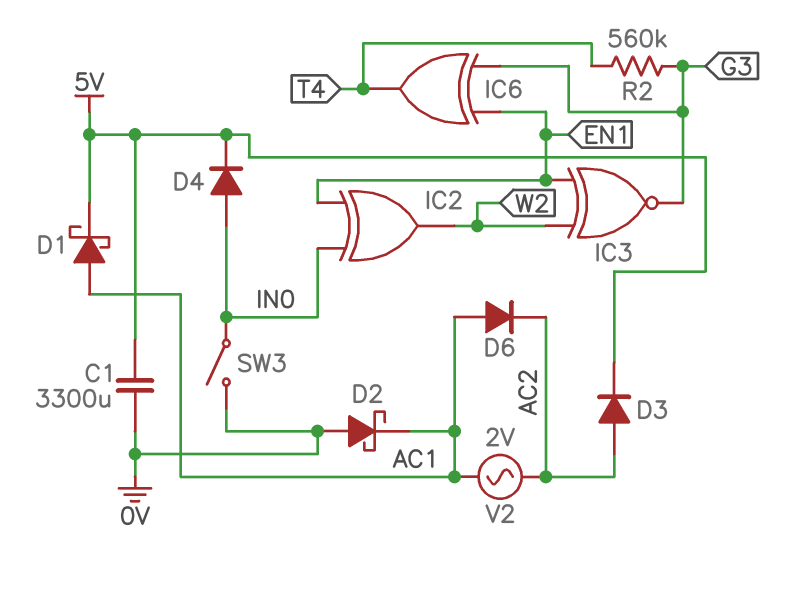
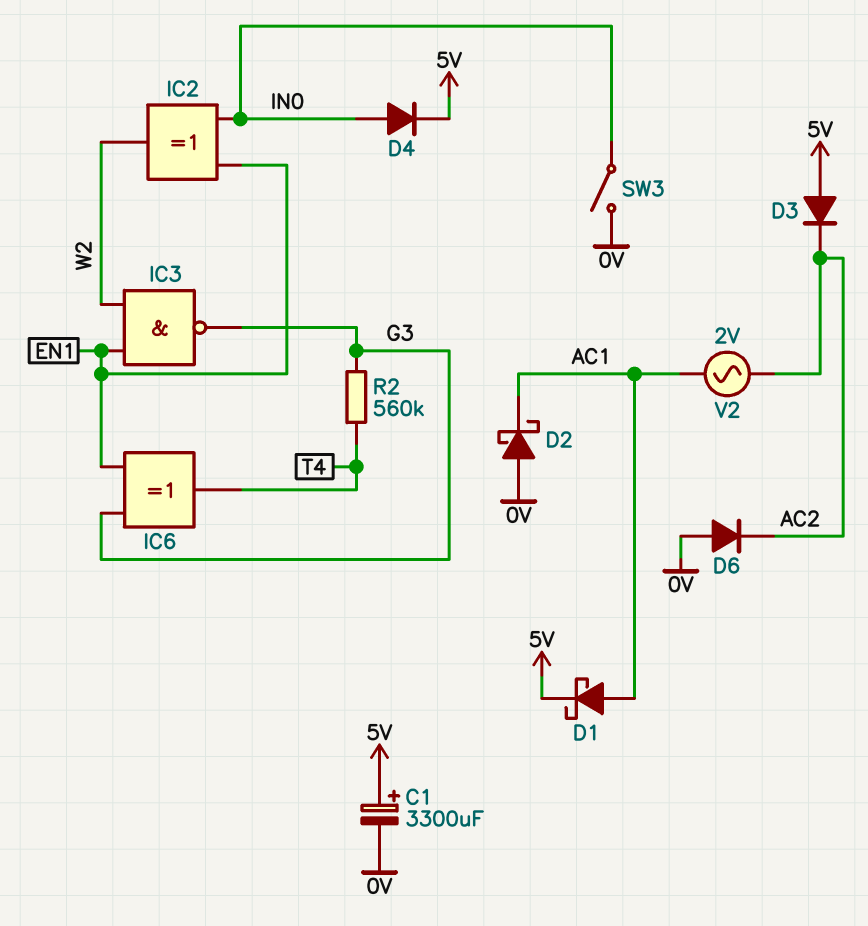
C1: 3300uF (0V, 5V) -> 3300uF (plus 5V, minus 0V)
D3: diode (A AC2, K 5V) -> diode (A 5V, K AC2)
D6: diode (A AC1, K AC2) -> diode (A 0V, K AC2)
IC3: XNOR (in EN1, in W2, out G3) -> NAND (in EN1, in W2, out G3)

